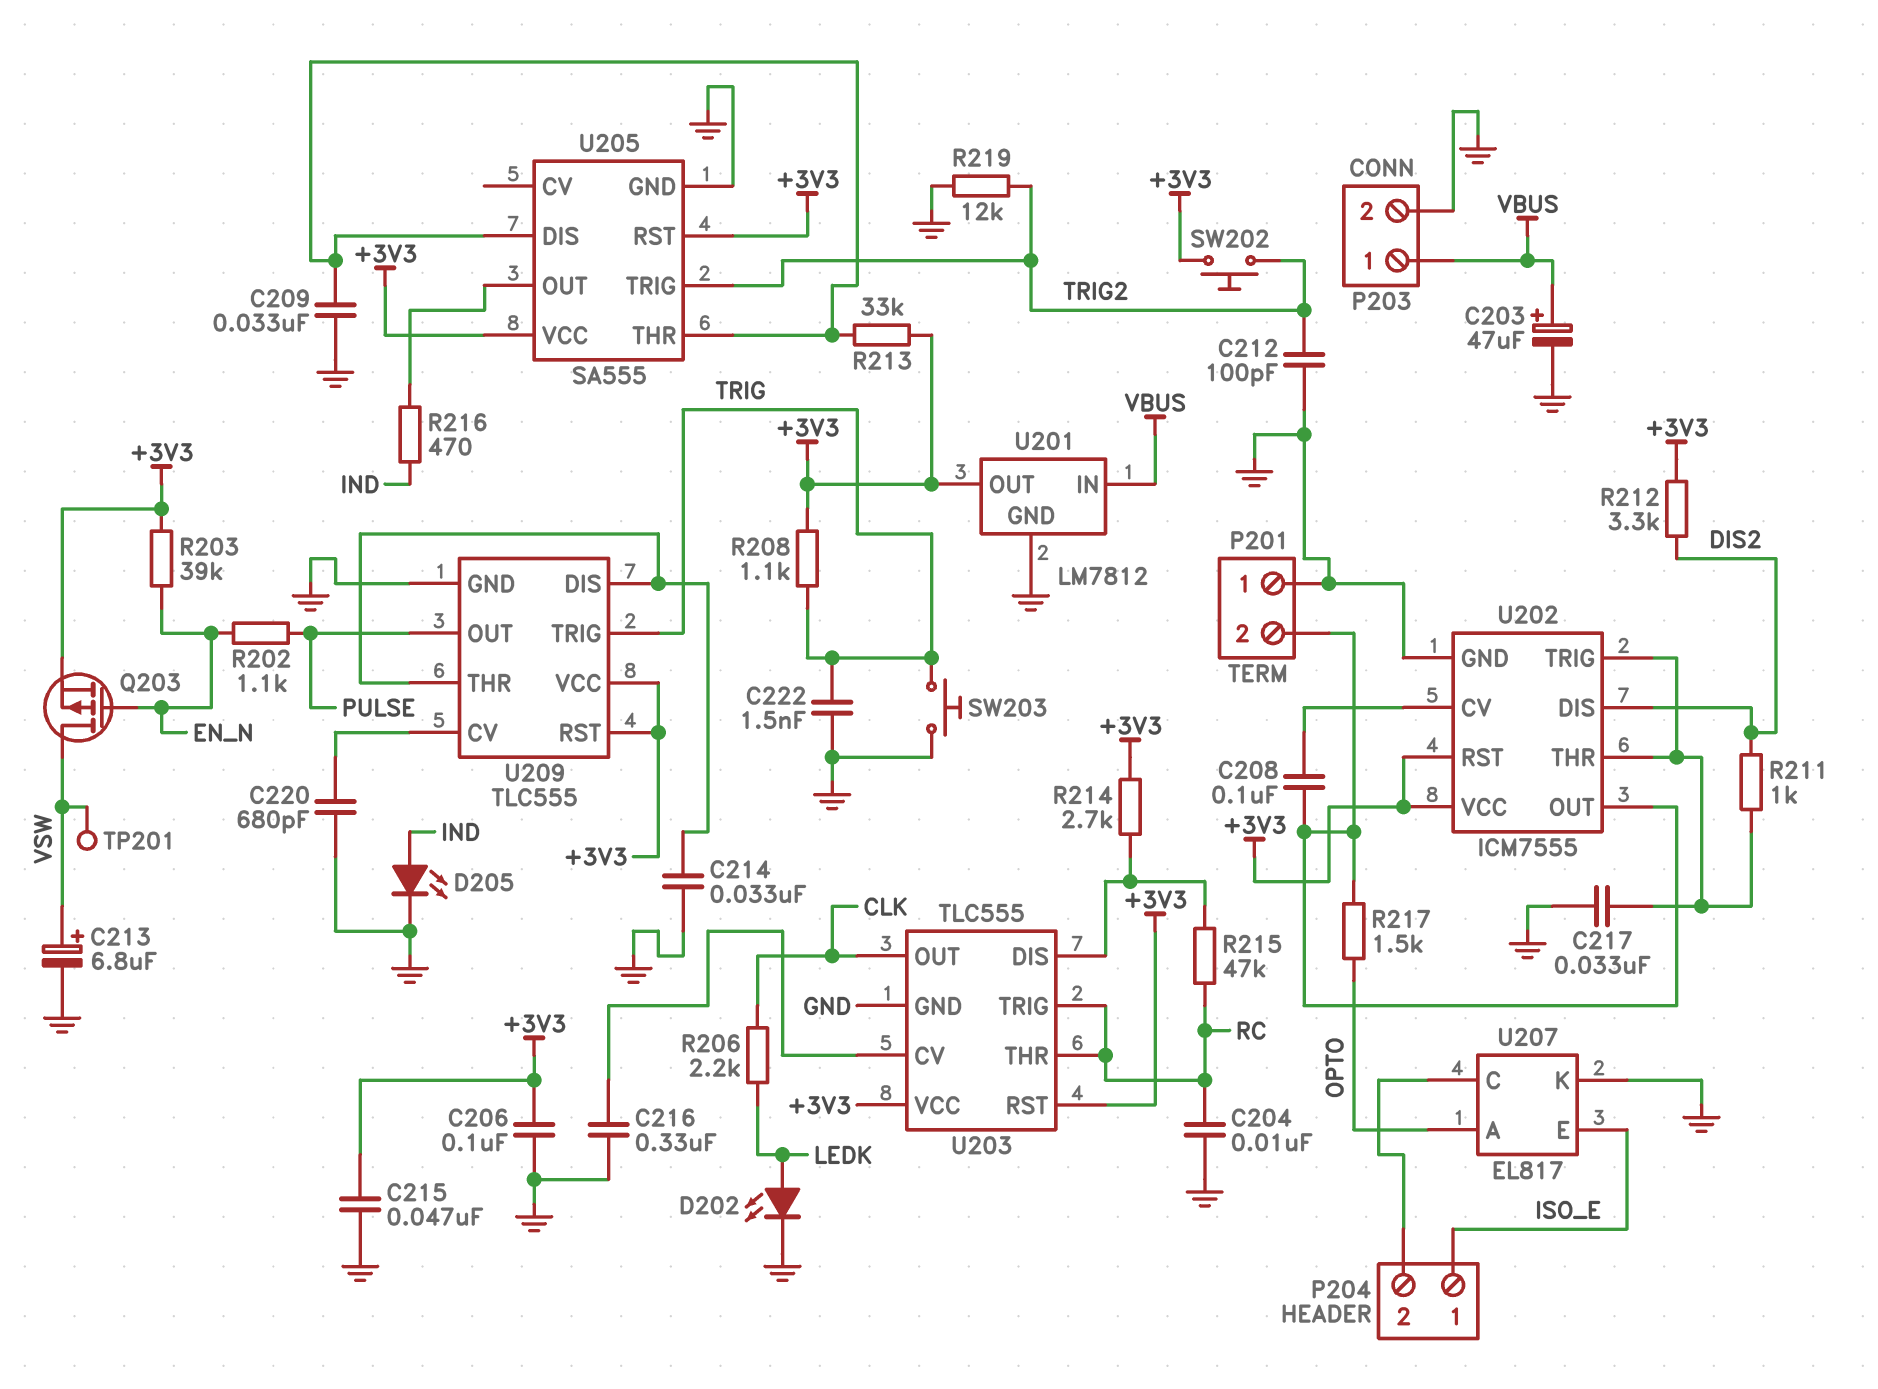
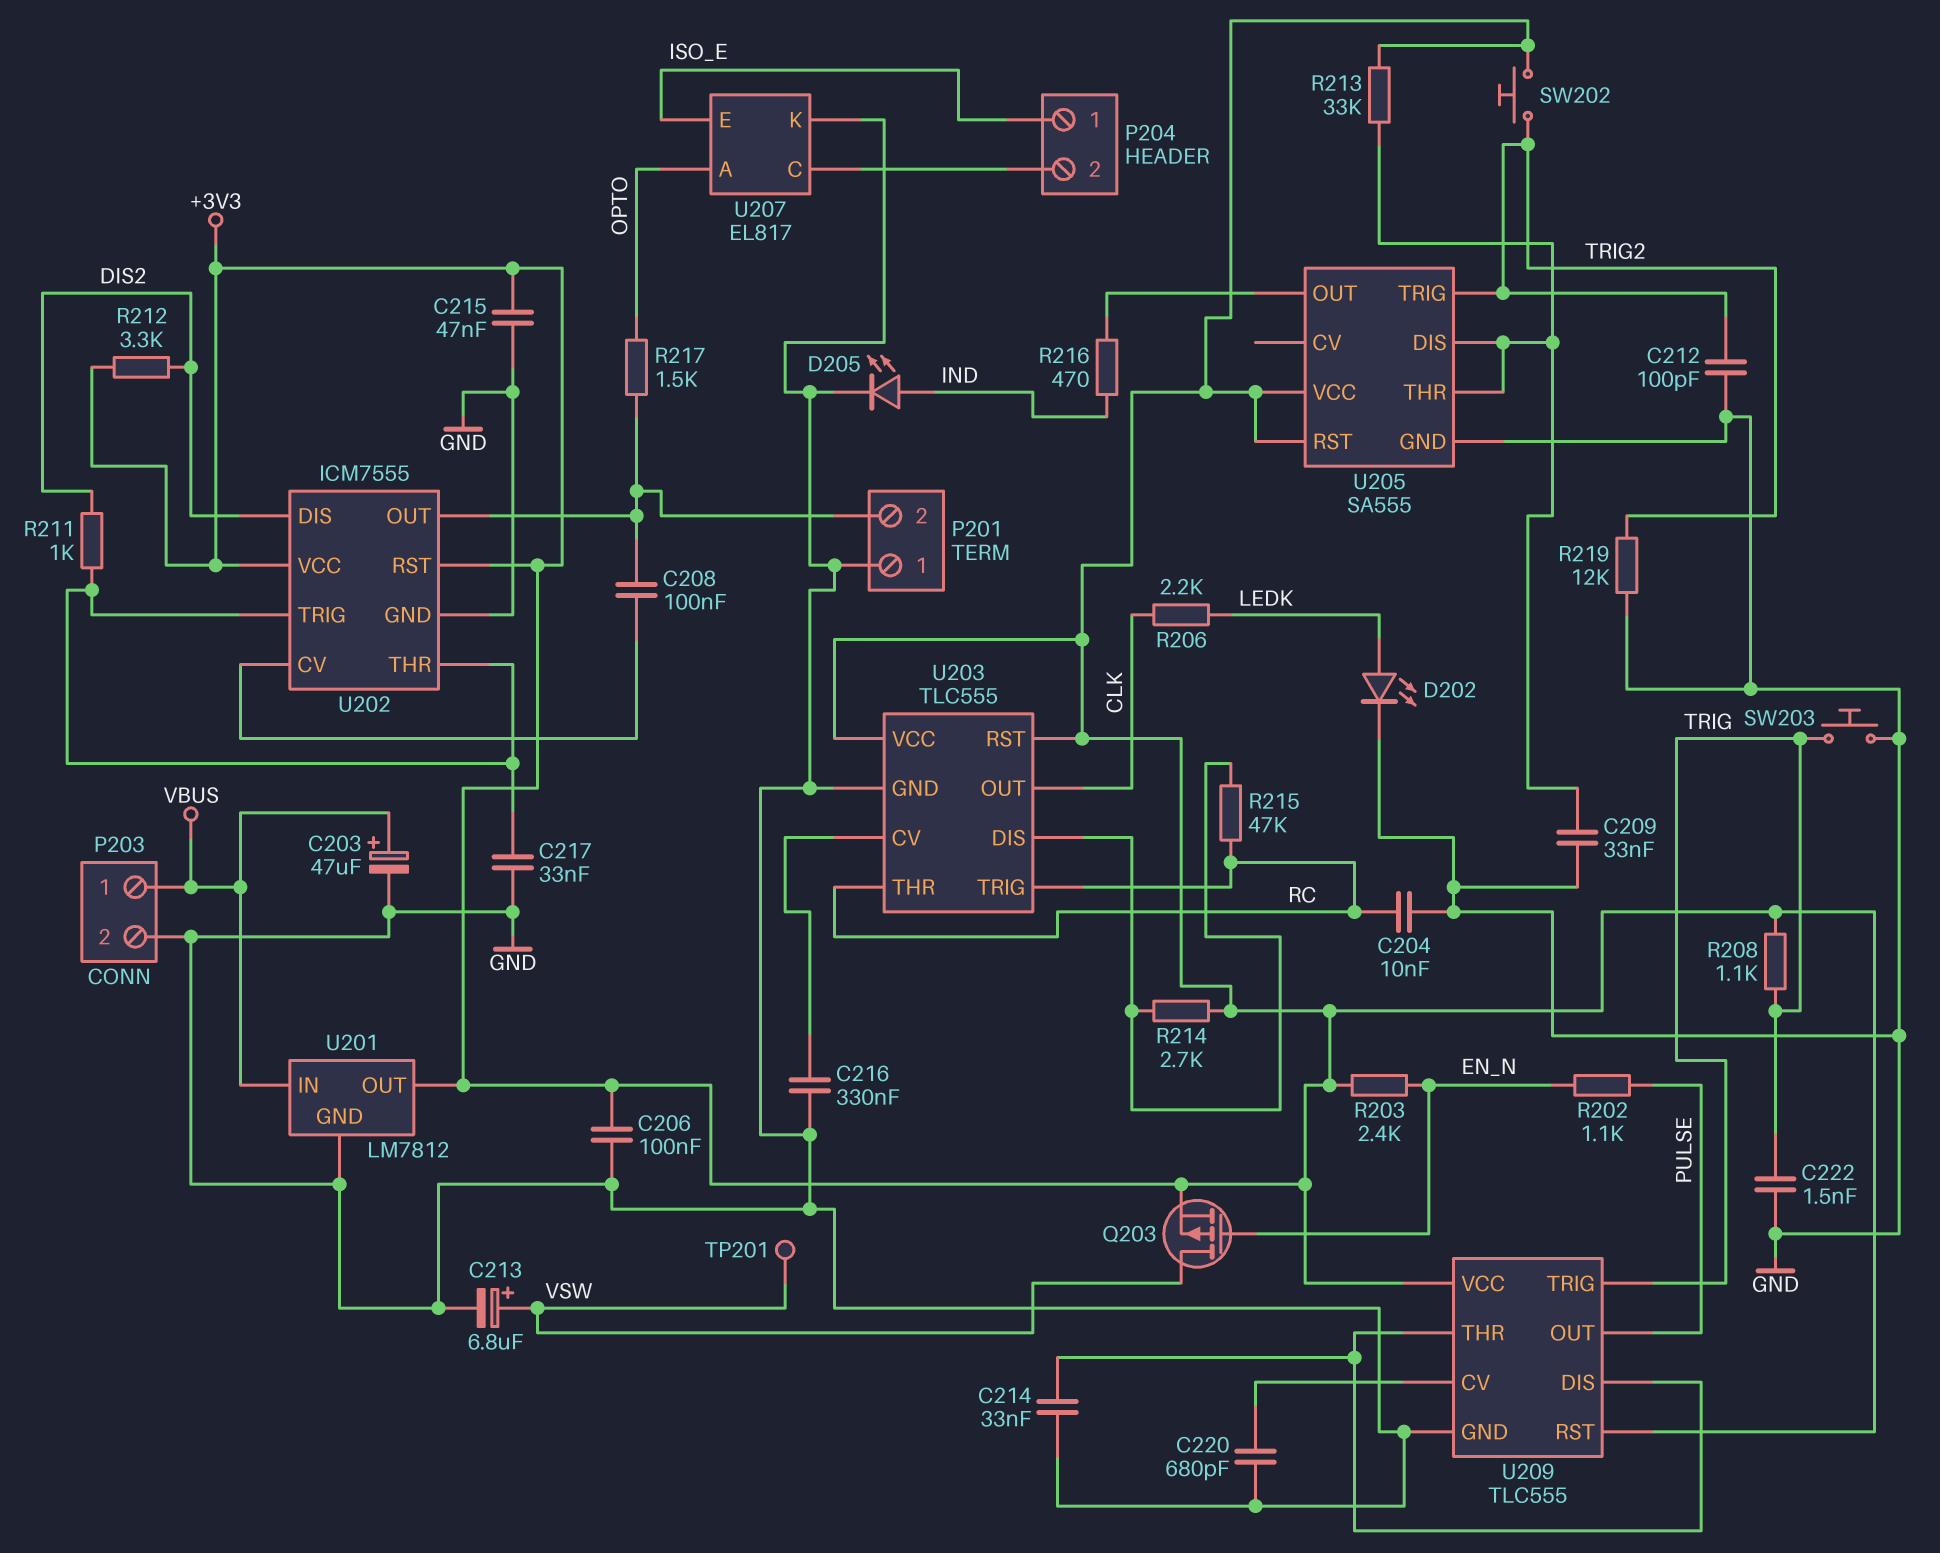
R203: 39k (+3V3, EN_N) -> 2.4k (+3V3, EN_N)

